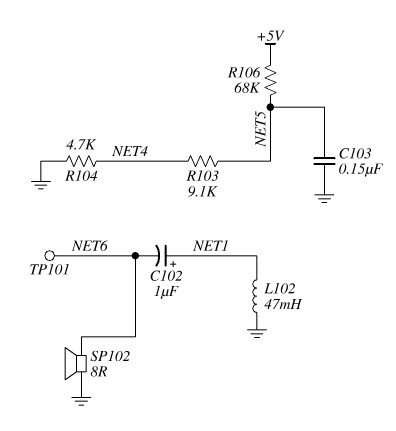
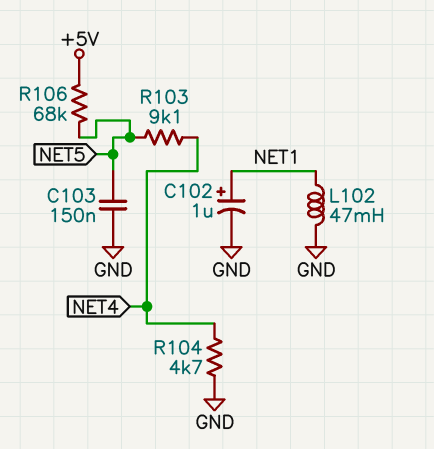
C102: 1uF (plus NET1, minus NET6) -> 1uF (plus NET1, minus GND)
SP102: speaker 8R (GND, NET6) -> none
TP101: test point (NET6) -> none

